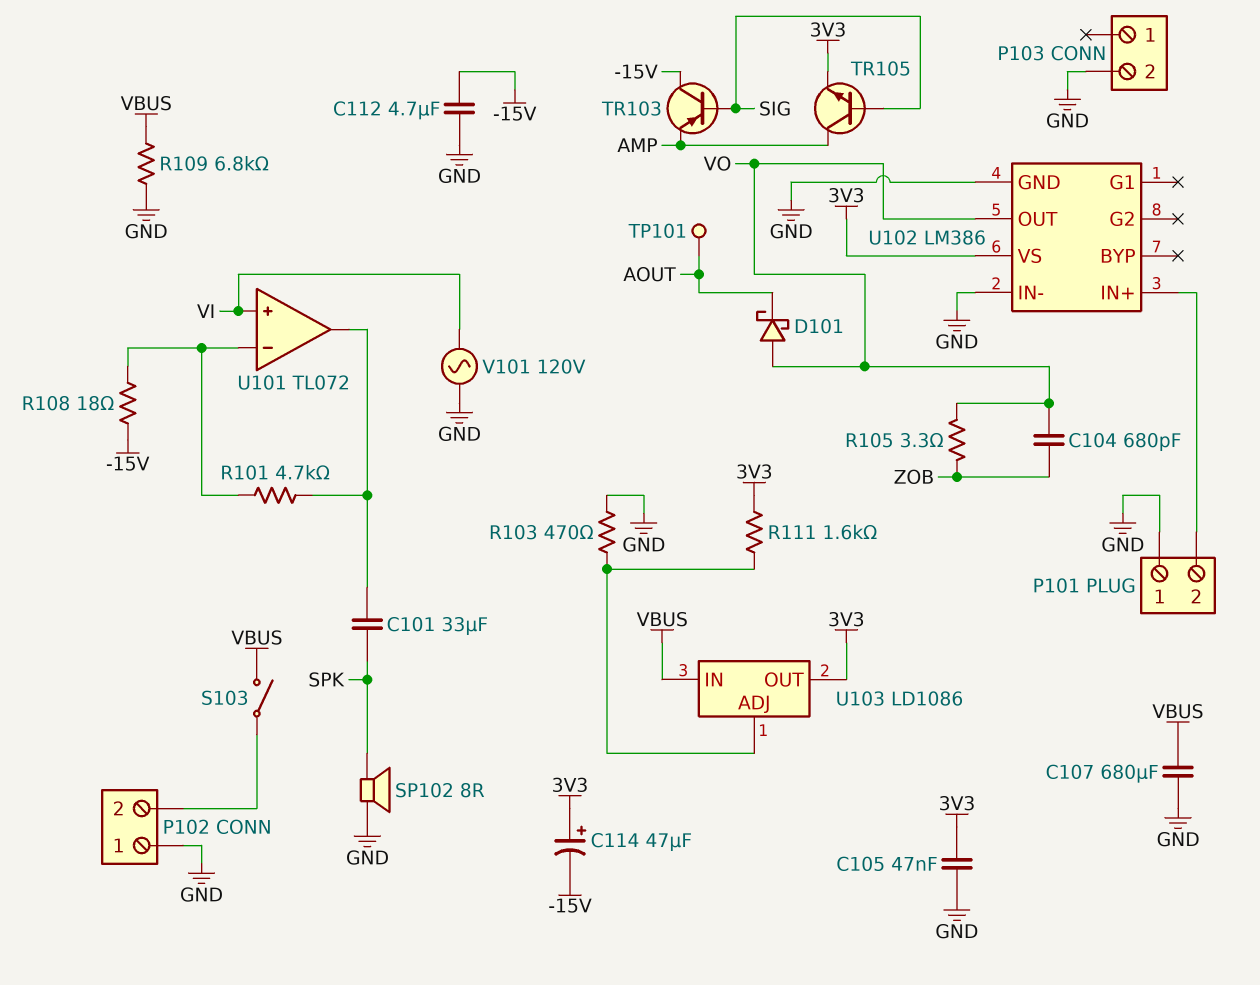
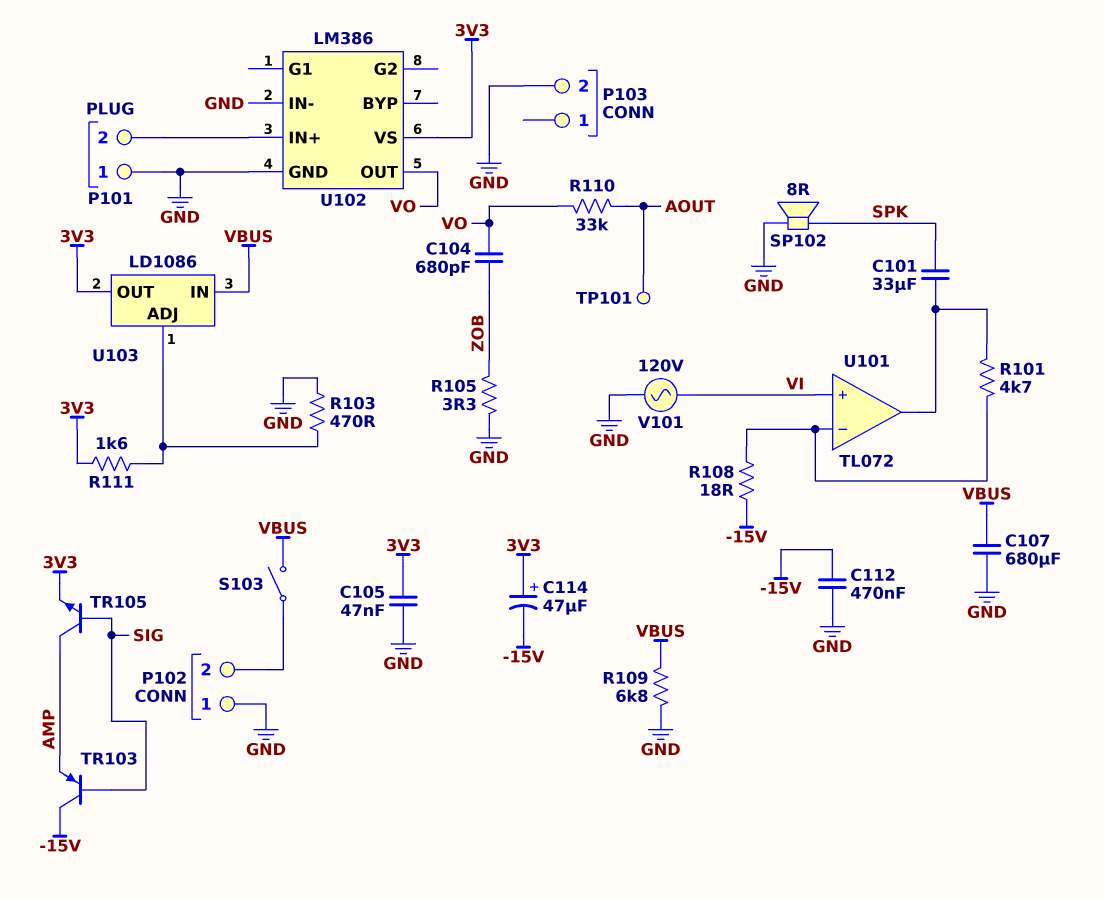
C112: 4.7uF (-15V, GND) -> 470nF (-15V, GND)
D101: schottky (A VO, K AOUT) -> none
R105: 3.3 (VO, ZOB) -> 3.3 (GND, ZOB)
R110: none -> 33k (AOUT, VO)

